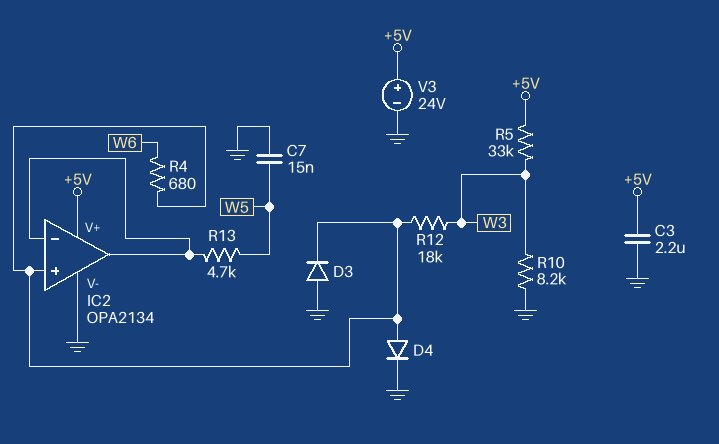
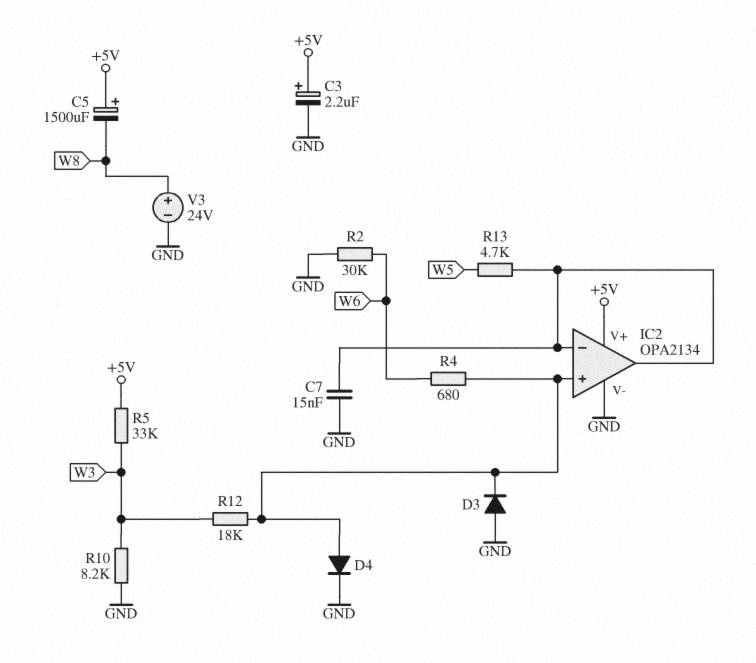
C3: 2.2uF (+5V, GND) -> 2.2uF (plus +5V, minus GND)
C5: none -> 1500uF (plus +5V, minus W8)
C7: 15nF (GND, W5) -> 15nF (GND, IC2/in-)
R2: none -> 30k (GND, W6)
V3: 24V (plus +5V, minus GND) -> 24V (plus W8, minus GND)

